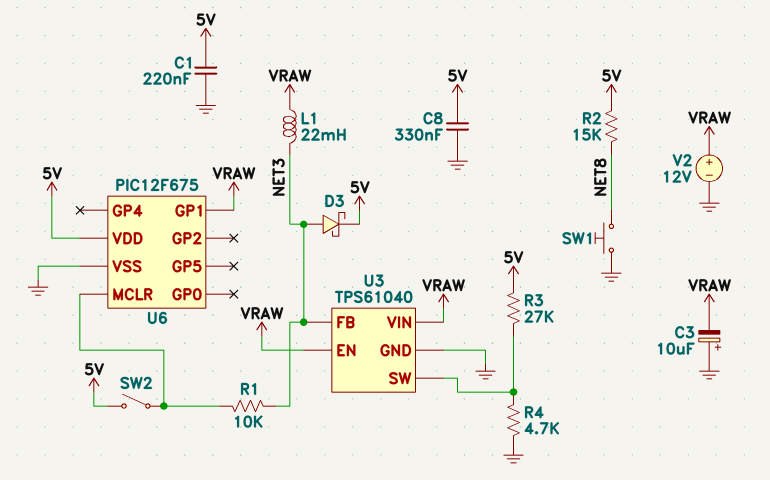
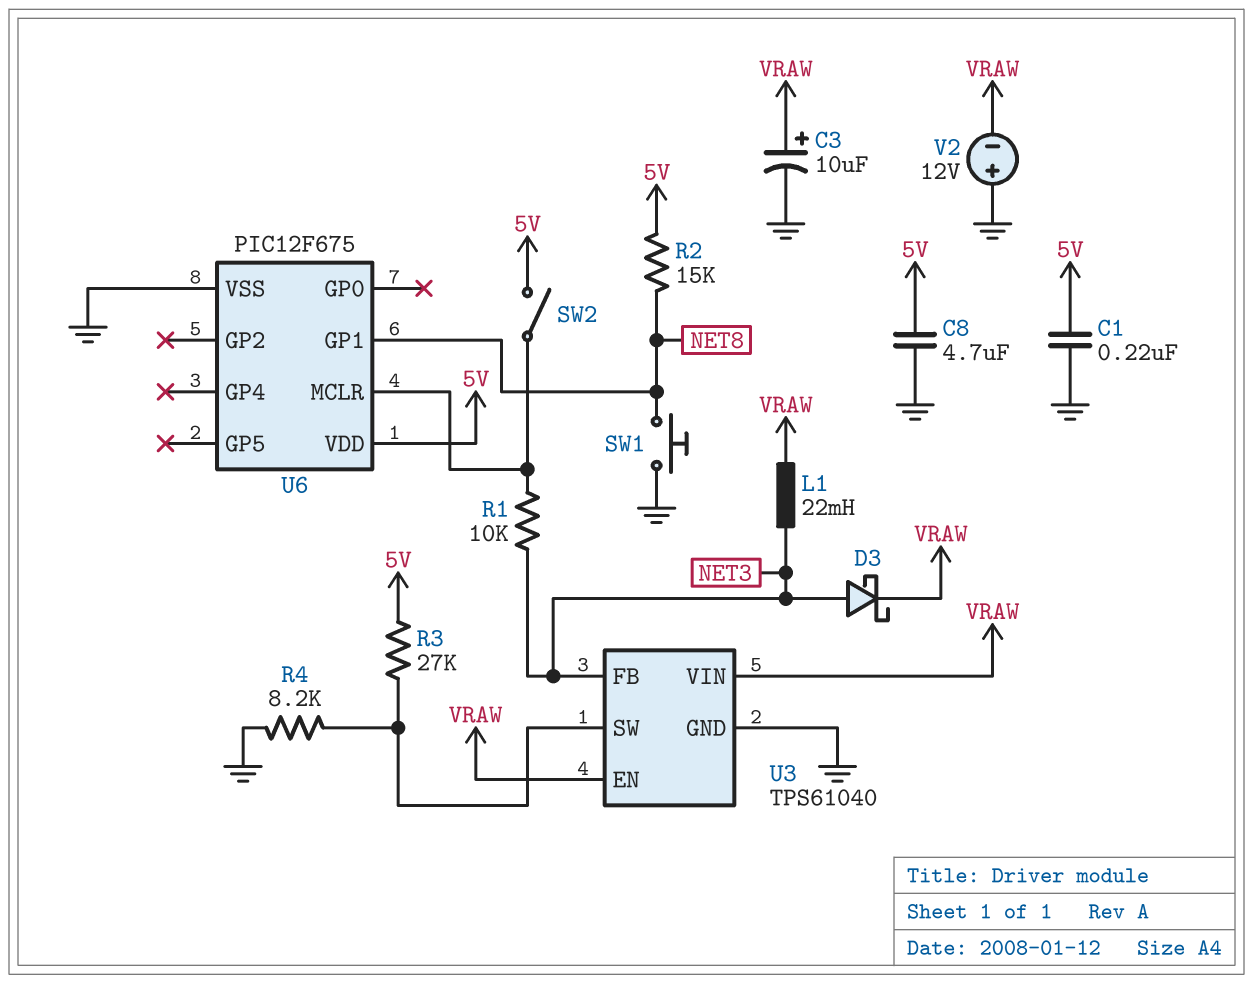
C3: 10uF (plus GND, minus VRAW) -> 10uF (plus VRAW, minus GND)
C8: 330nF (5V, GND) -> 4.7uF (5V, GND)
D3: schottky (A NET3, K 5V) -> schottky (A NET3, K VRAW)
R4: 4.7k (GND, U3/SW) -> 8.2k (GND, U3/SW)
U6 pin GP1: VRAW -> NET8
V2: 12V (plus VRAW, minus GND) -> 12V (plus GND, minus VRAW)

